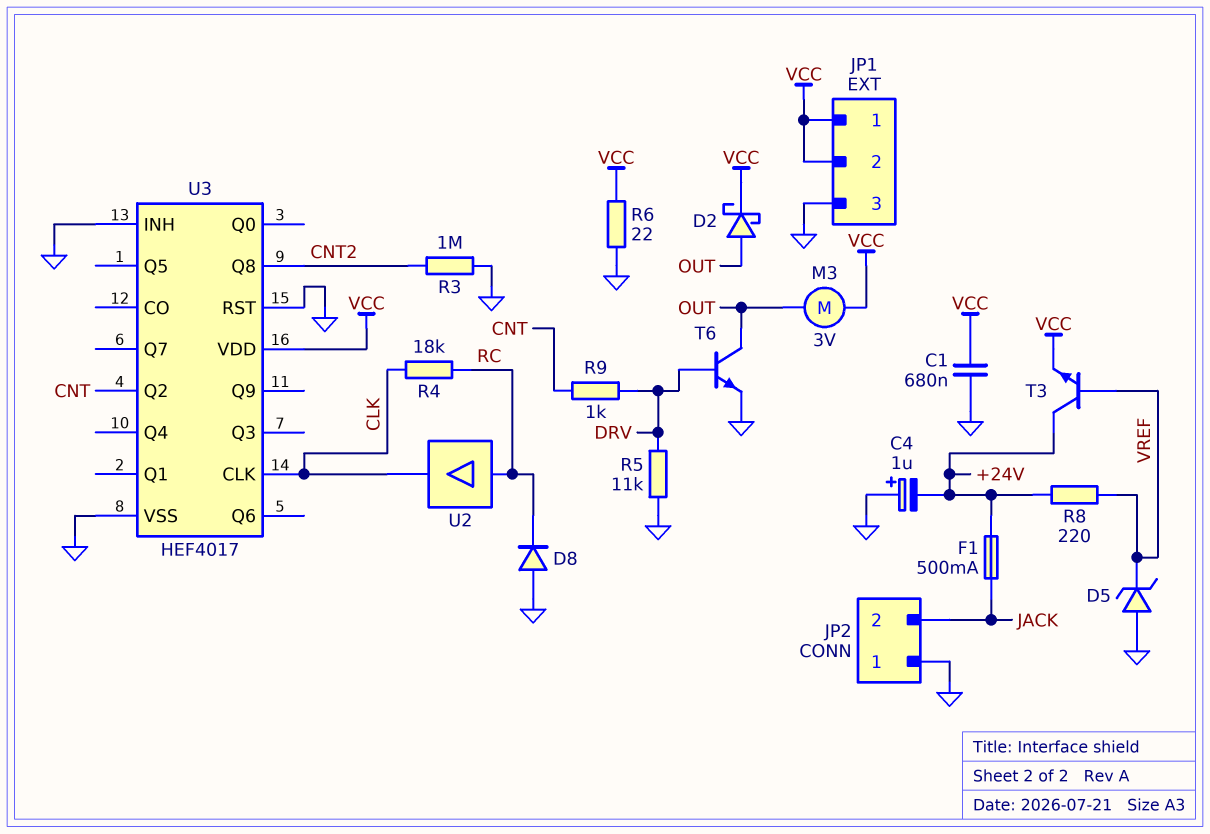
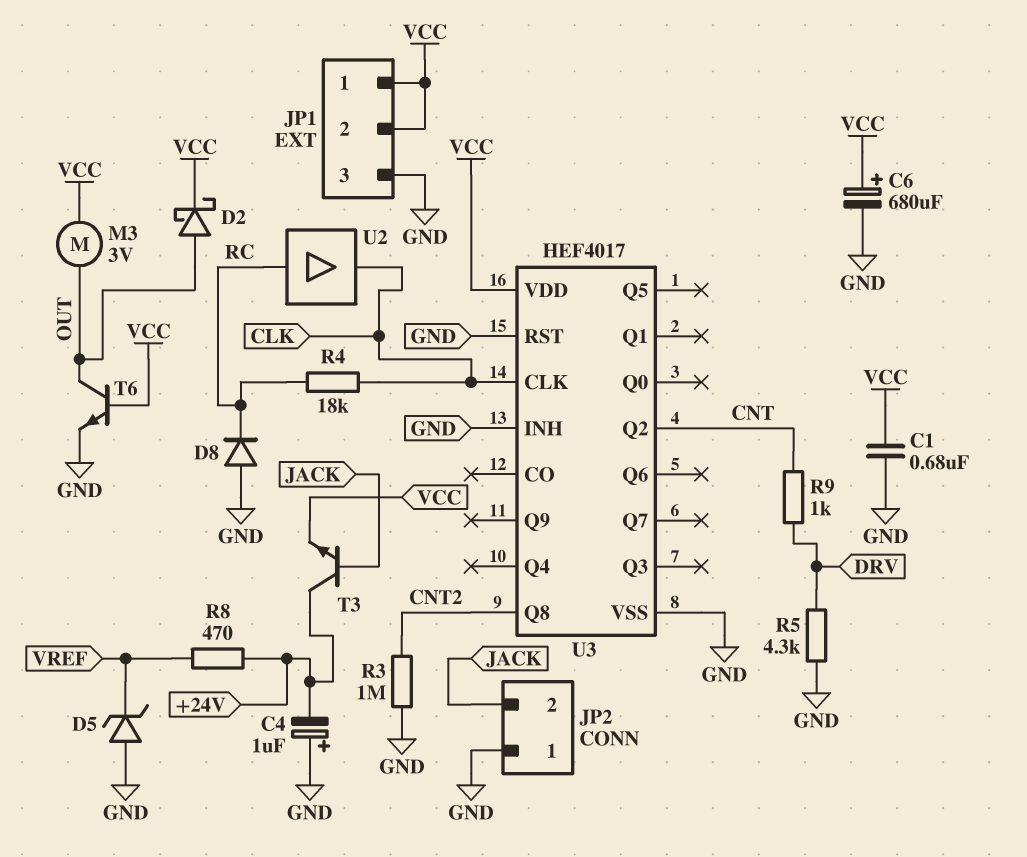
C6: none -> 680uF (plus VCC, minus GND)
F1: 500mA (+24V, JACK) -> none
R5: 11k (DRV, GND) -> 4.3k (DRV, GND)
R6: 22 (GND, VCC) -> none
R8: 220 (+24V, VREF) -> 470 (+24V, VREF)
T3: NPN (B VREF, C +24V, E VCC) -> NPN (B JACK, C +24V, E VCC)
T6: NPN (B DRV, C OUT, E GND) -> NPN (B VCC, C OUT, E GND)

